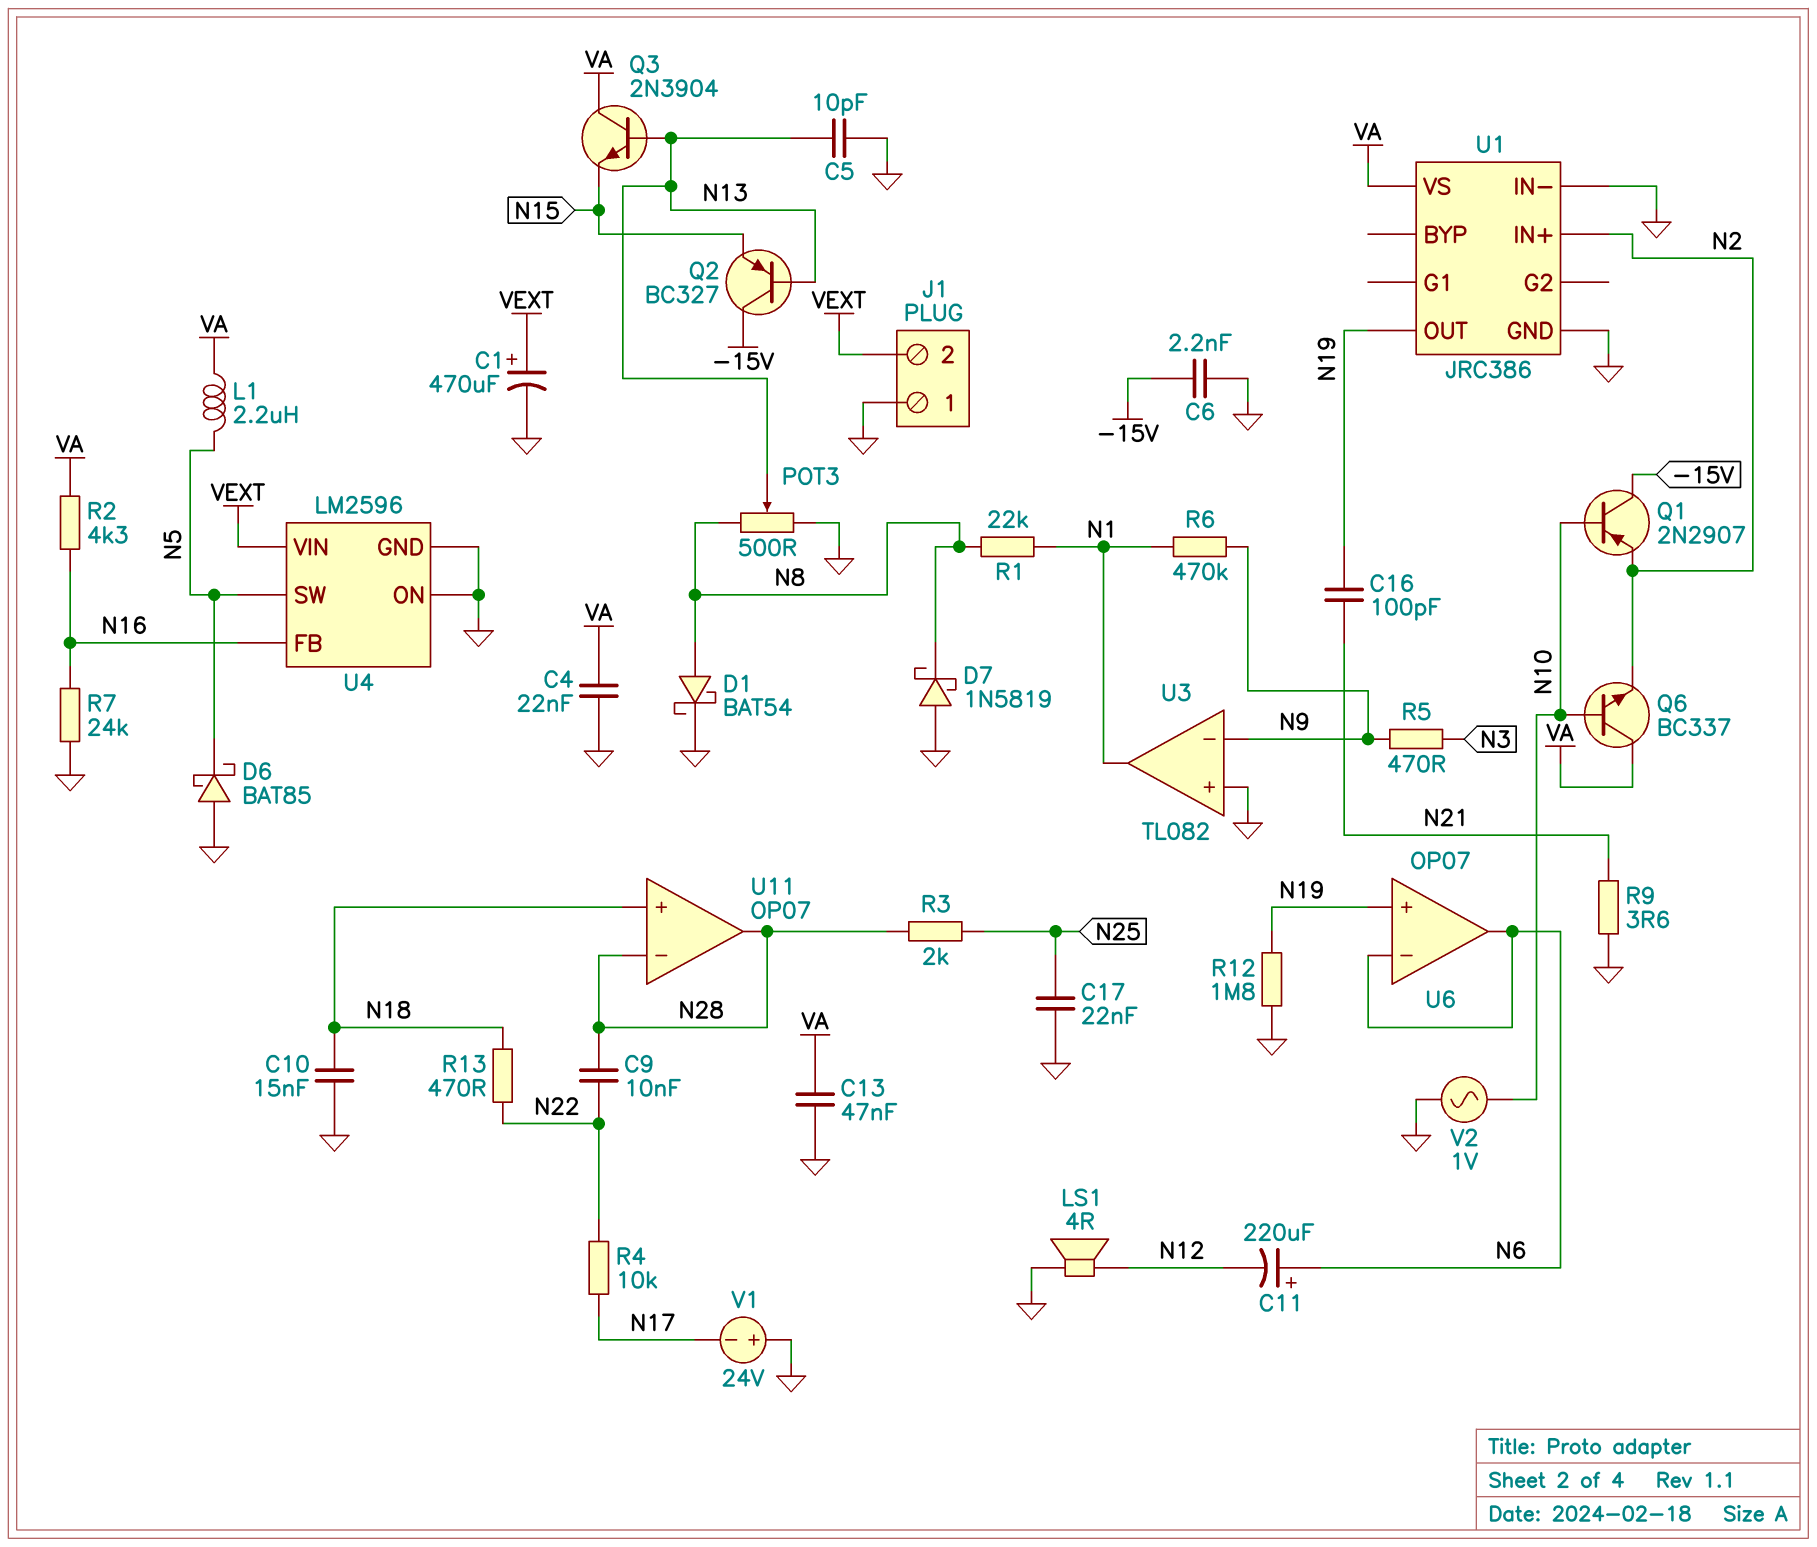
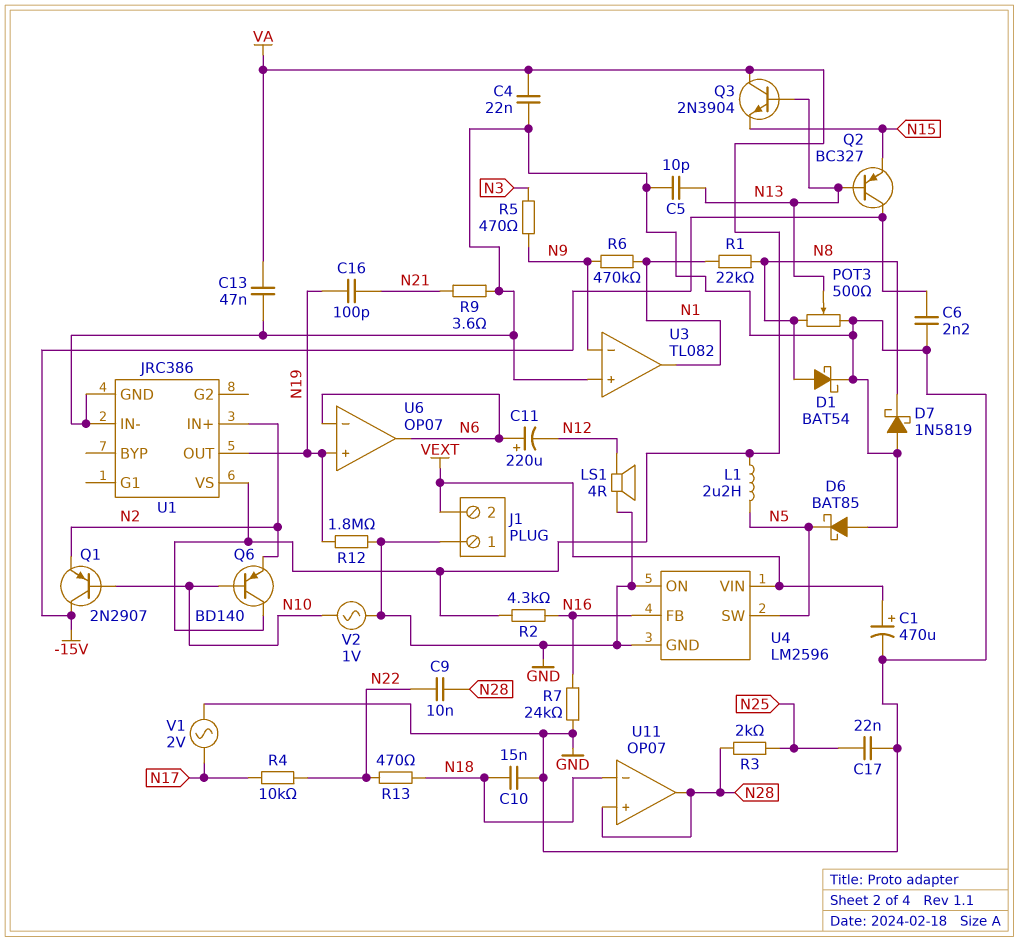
Q6: NPN BC337 (B N10, C VA, E N2) -> PNP BD140 (B N10, C VA, E N2)
U11 pin in+: N18 -> N28
U11 pin in-: N28 -> N18
V1: 24V (plus GND, minus N17) -> AC 2V (GND, N17)

